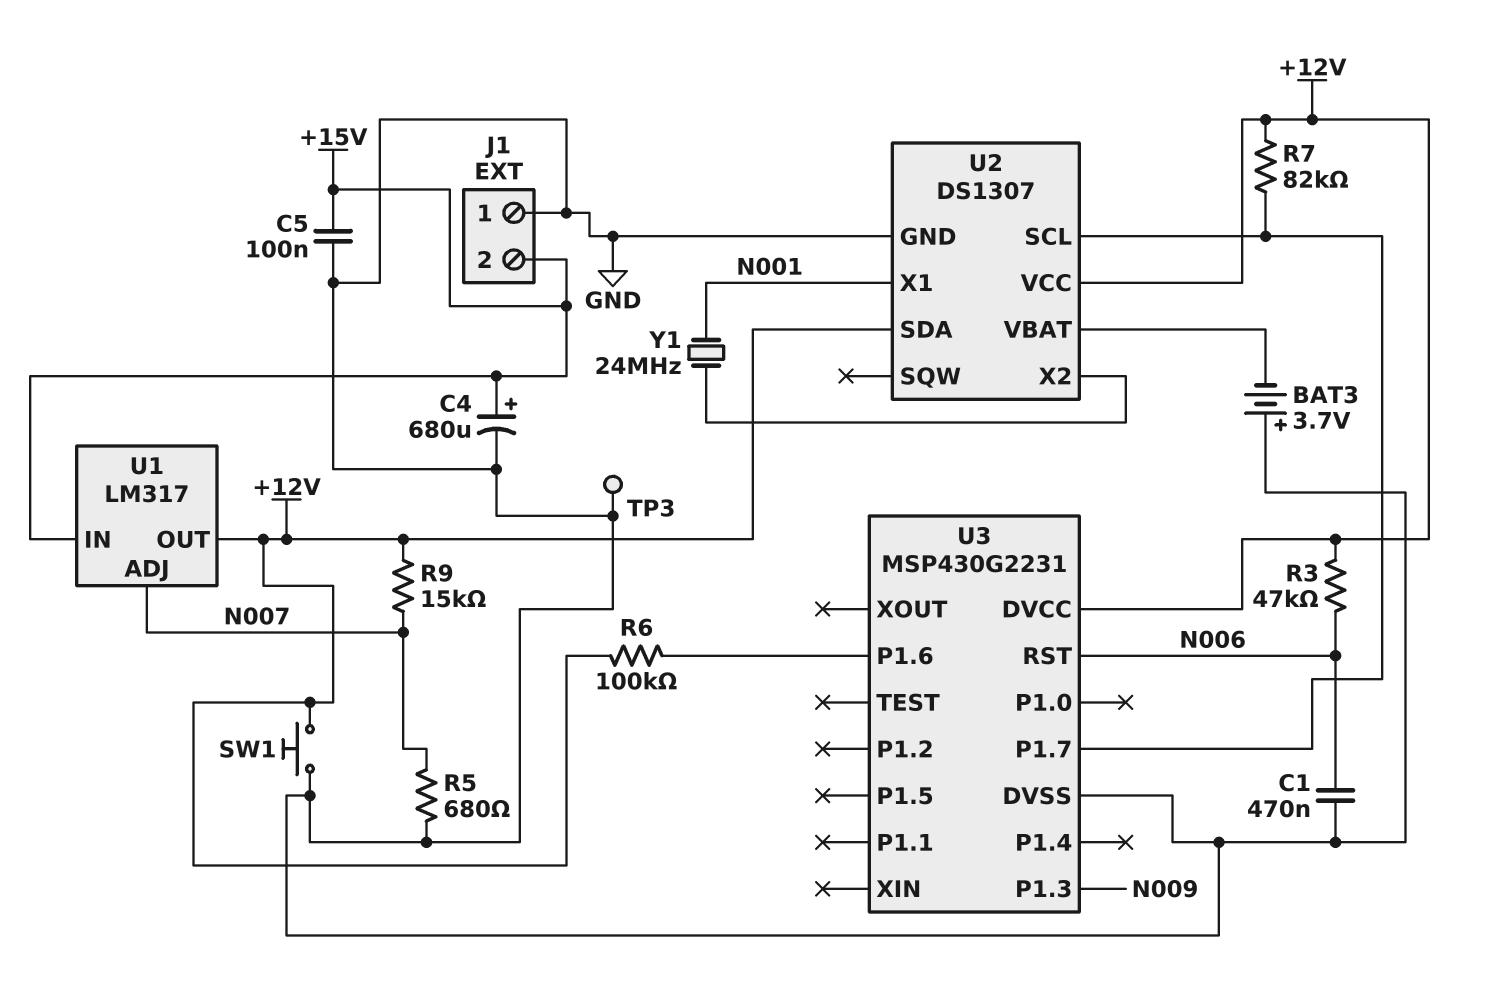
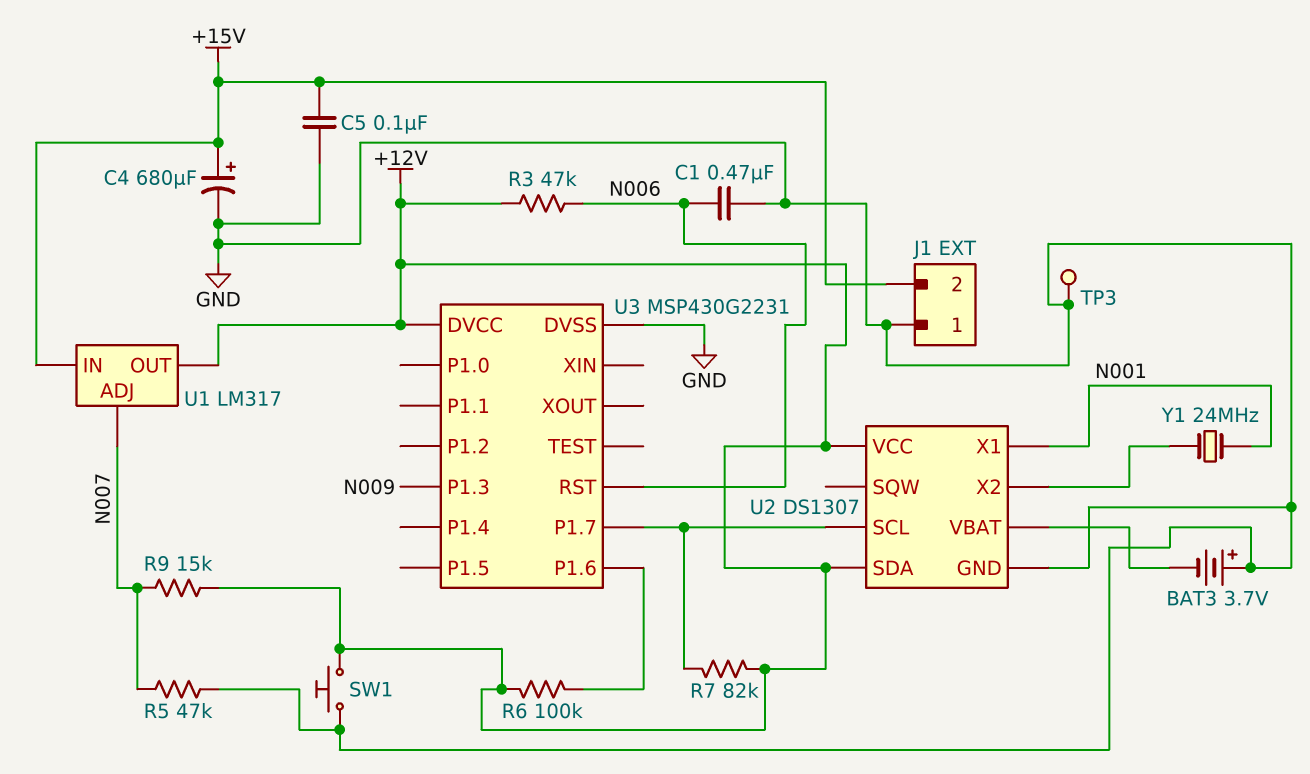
R5: 680 (GND, N007) -> 47k (GND, N007)

